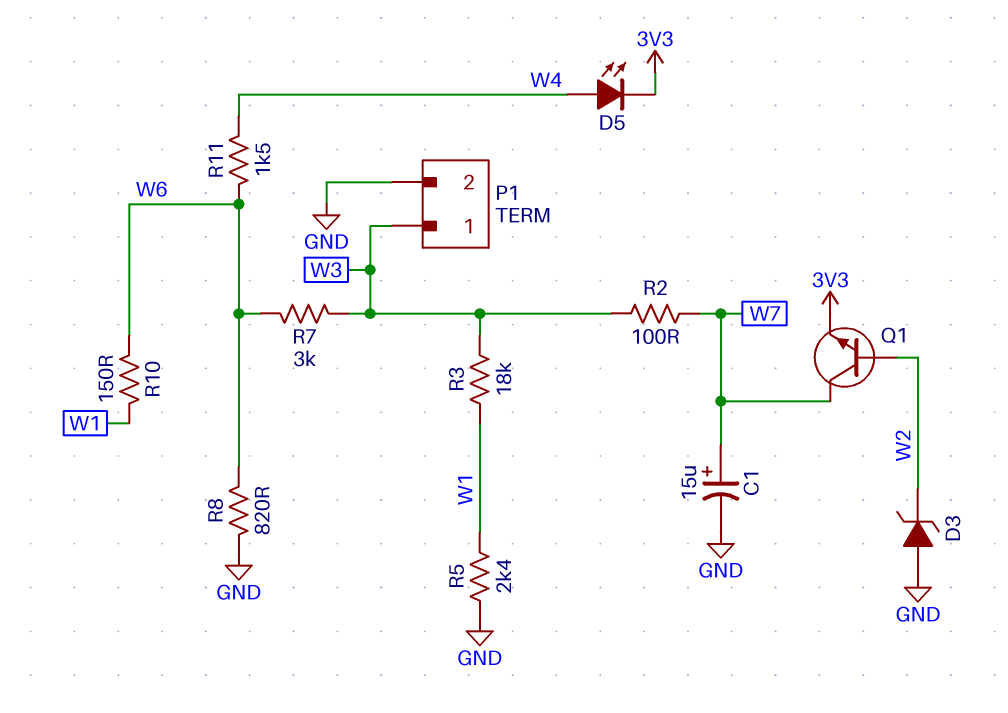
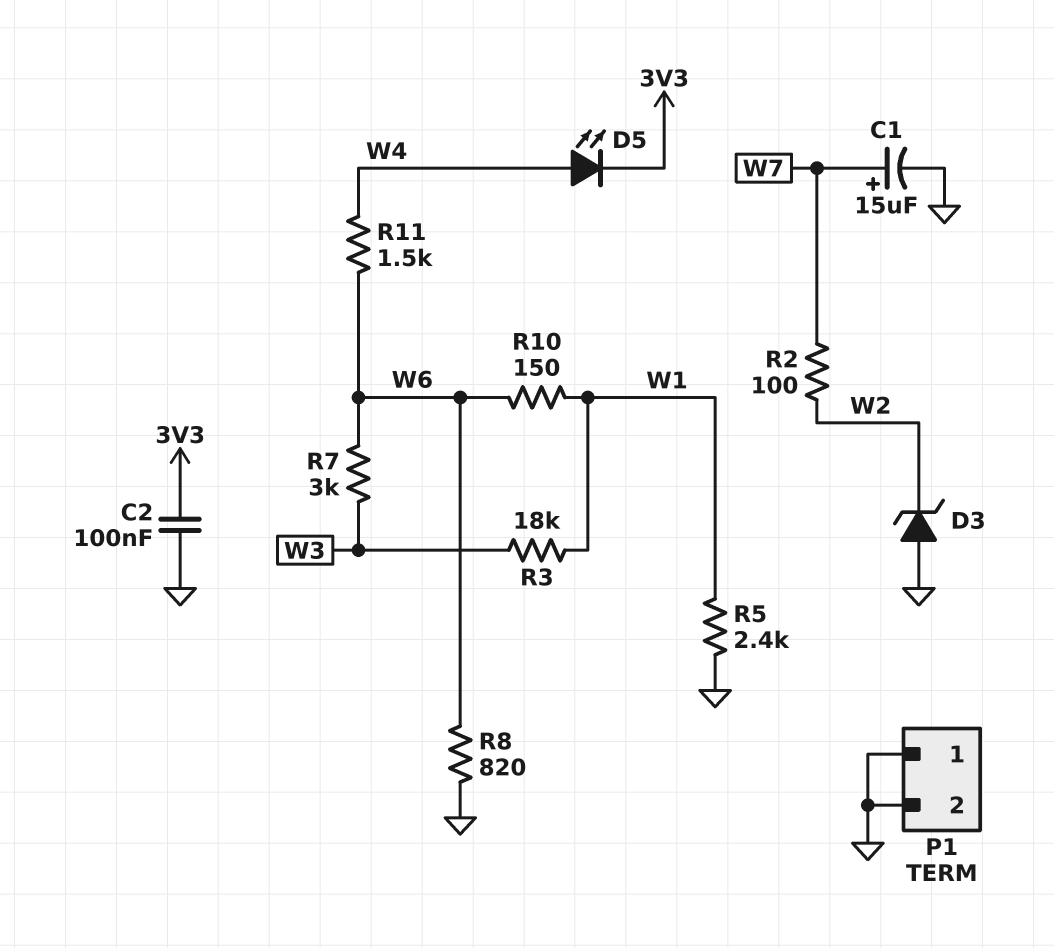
C2: none -> 100nF (3V3, GND)
P1 pin 1: W3 -> GND
Q1: NPN (B W2, C W7, E 3V3) -> none
R2: 100 (W3, W7) -> 100 (W2, W7)

